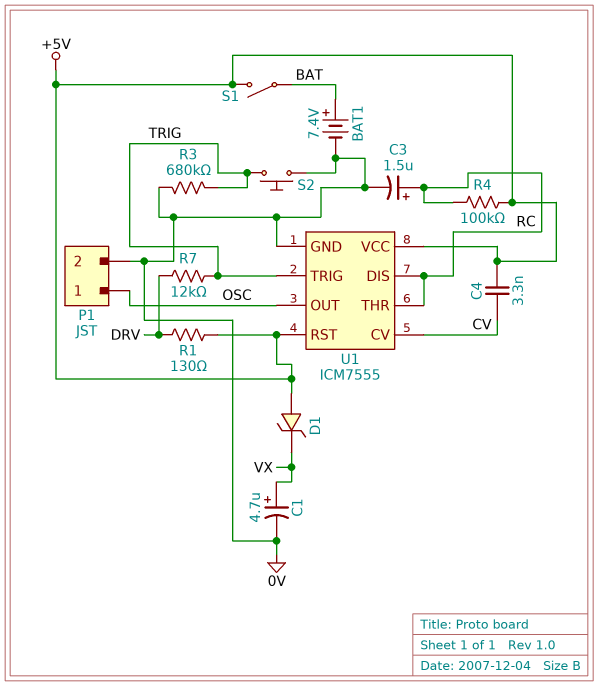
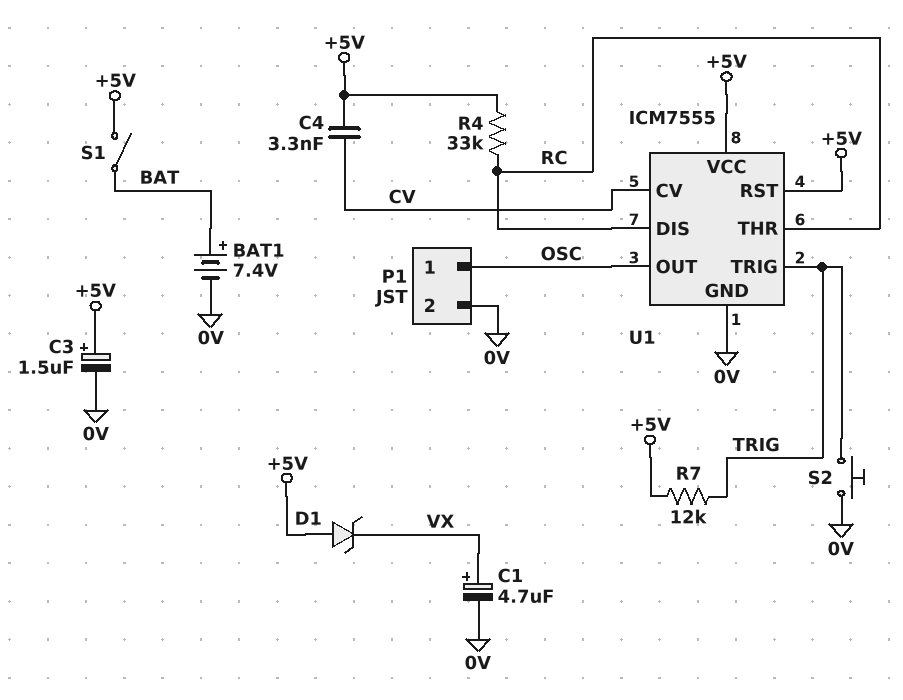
C3: 1.5uF (plus RC, minus 0V) -> 1.5uF (plus +5V, minus 0V)
R1: 130 (+5V, DRV) -> none
R3: 680k (0V, TRIG) -> none
R4: 100k (+5V, RC) -> 33k (+5V, RC)
R7: 12k (DRV, TRIG) -> 12k (+5V, TRIG)

